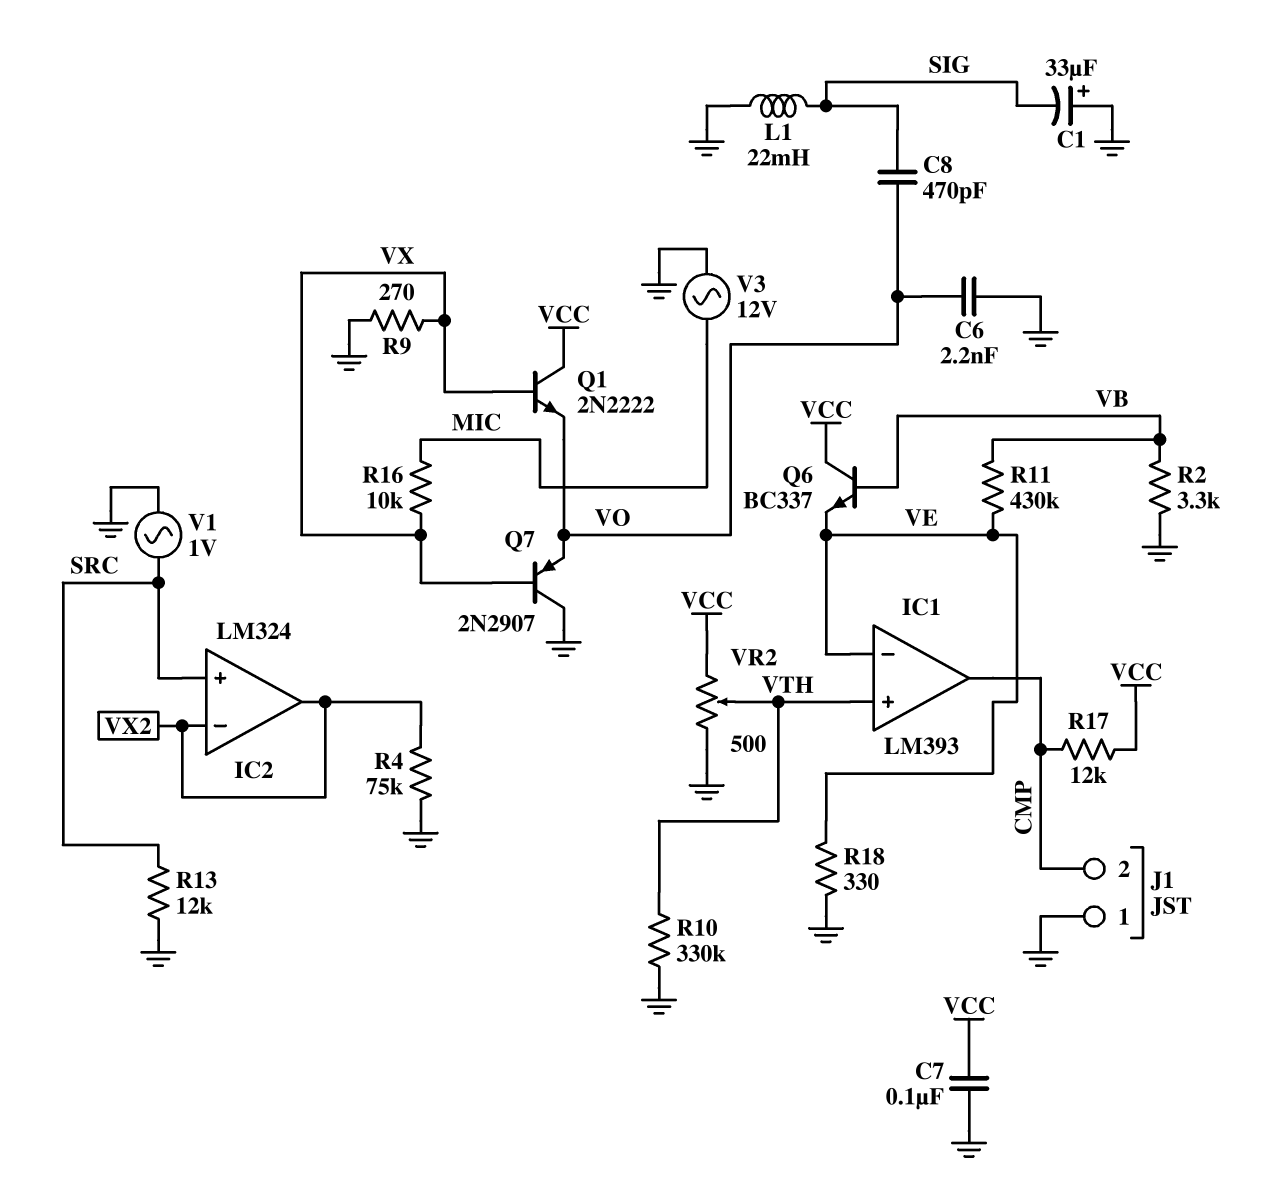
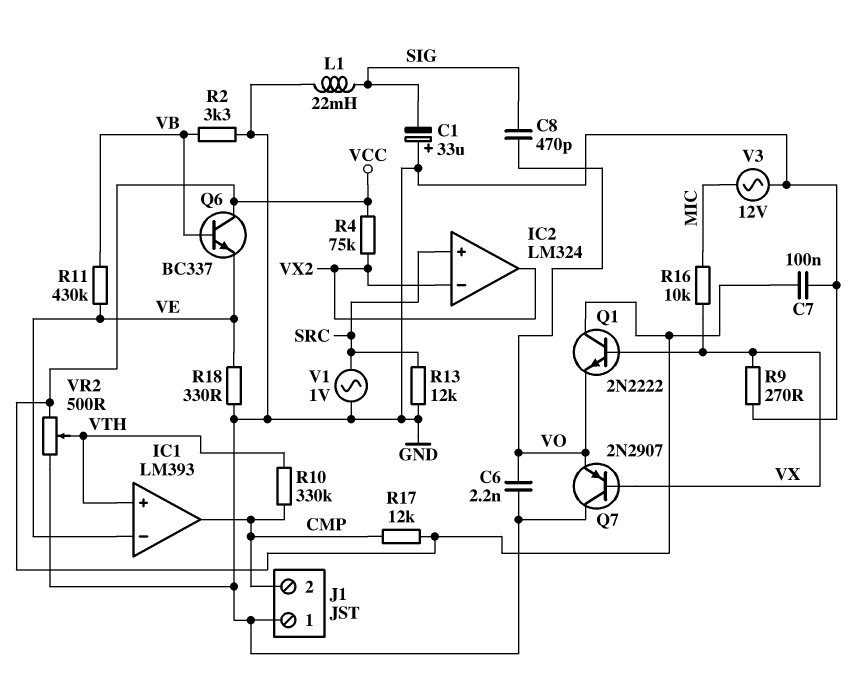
R4: 75k (GND, VX2) -> 75k (VCC, VX2)
R10: 330k (GND, VTH) -> 330k (CMP, VTH)

